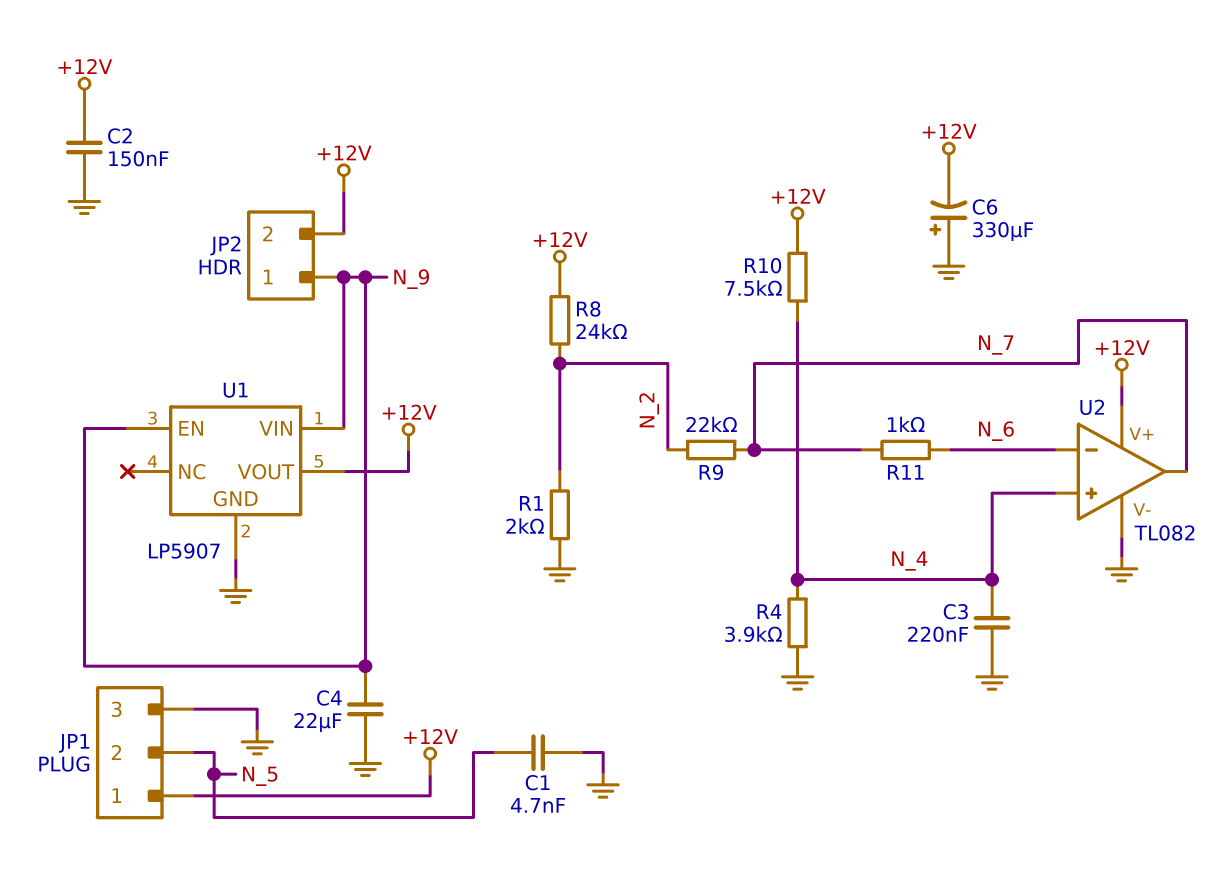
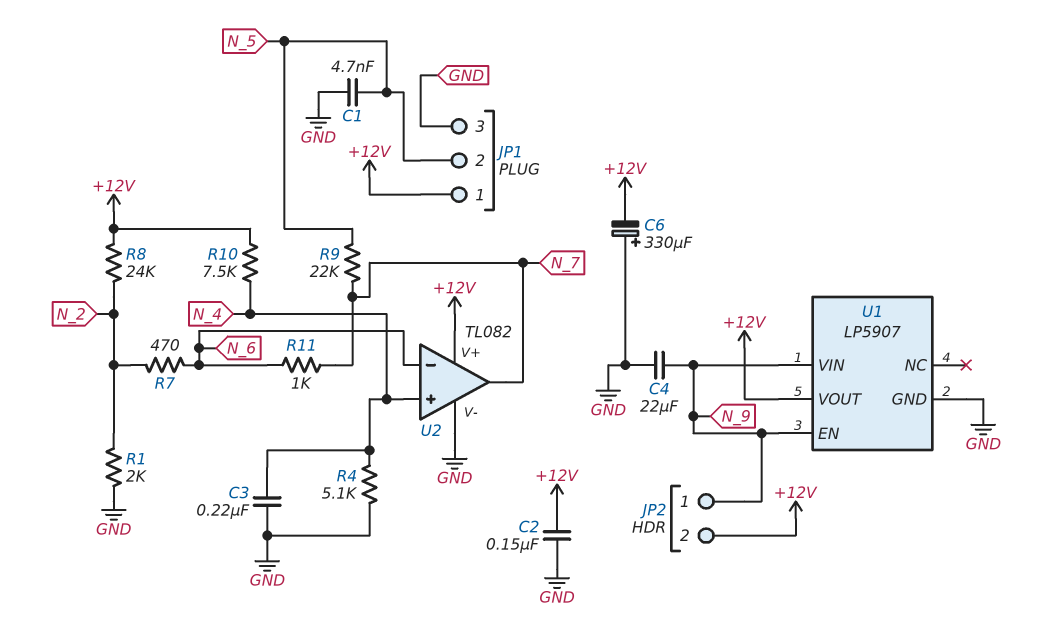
R4: 3.9k (GND, N_4) -> 5.1k (GND, N_4)
R7: none -> 470 (N_2, N_6)
R9: 22k (N_2, N_7) -> 22k (N_5, N_7)

